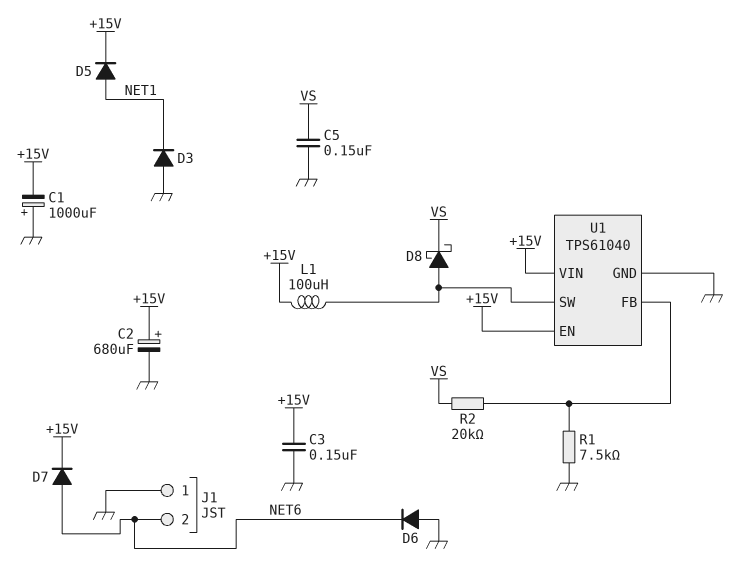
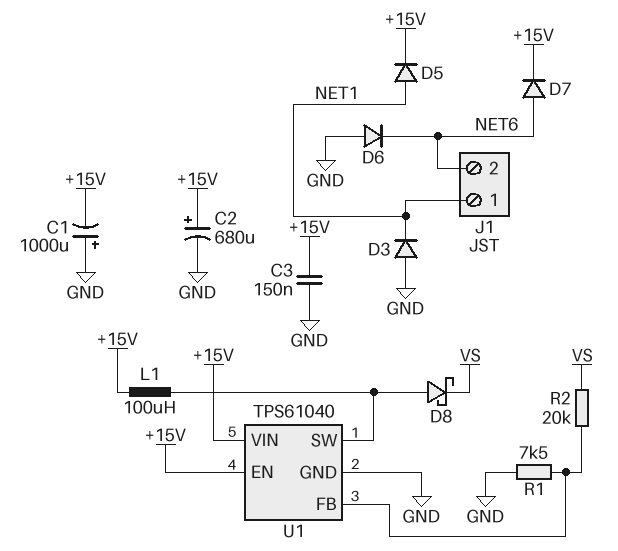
C5: 150nF (GND, VS) -> none
J1 pin 1: GND -> NET1

